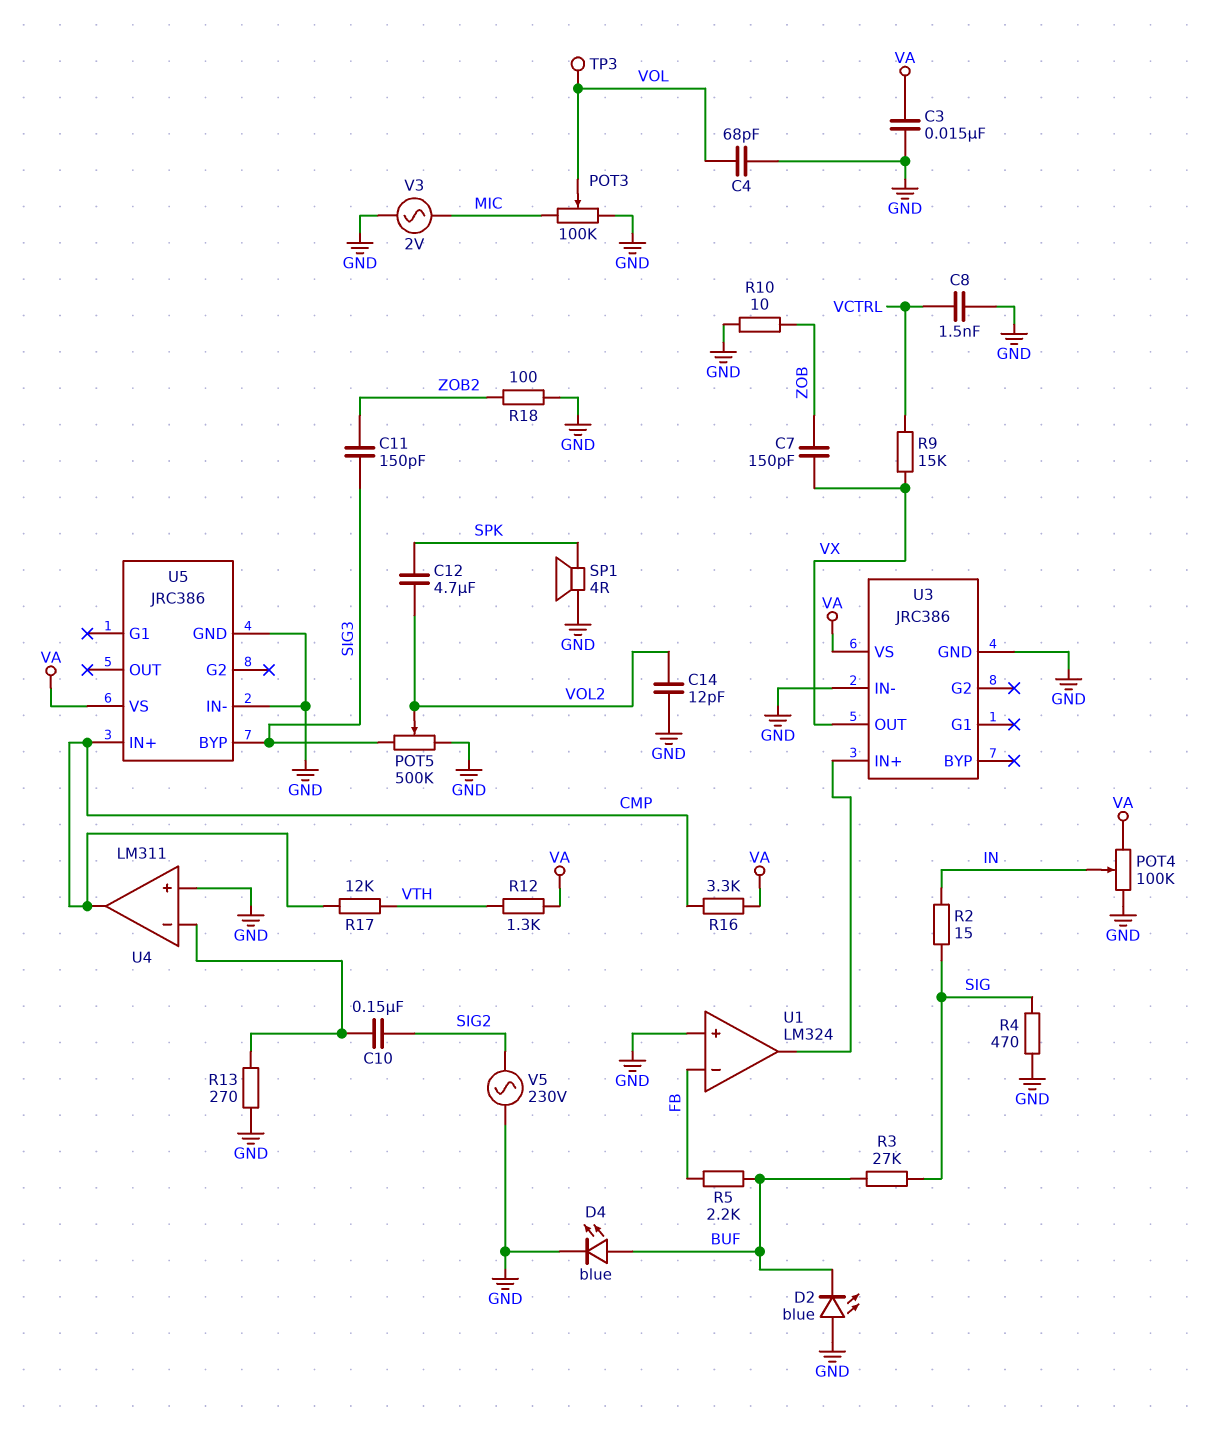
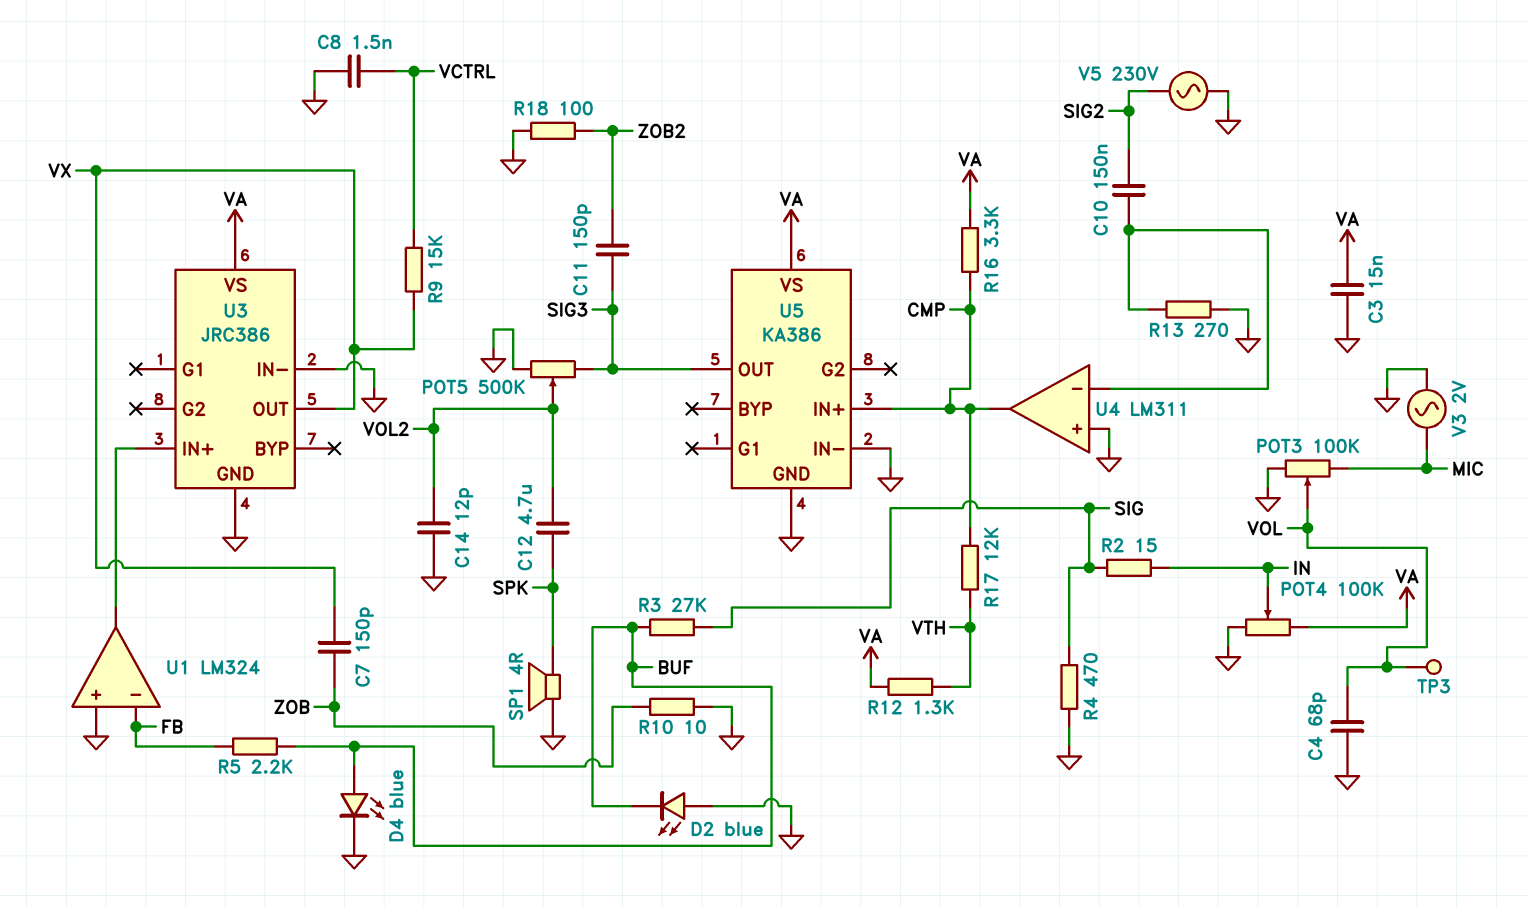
U5: JRC386 -> KA386
U5 pin BYP: SIG3 -> none
U5 pin OUT: none -> SIG3

